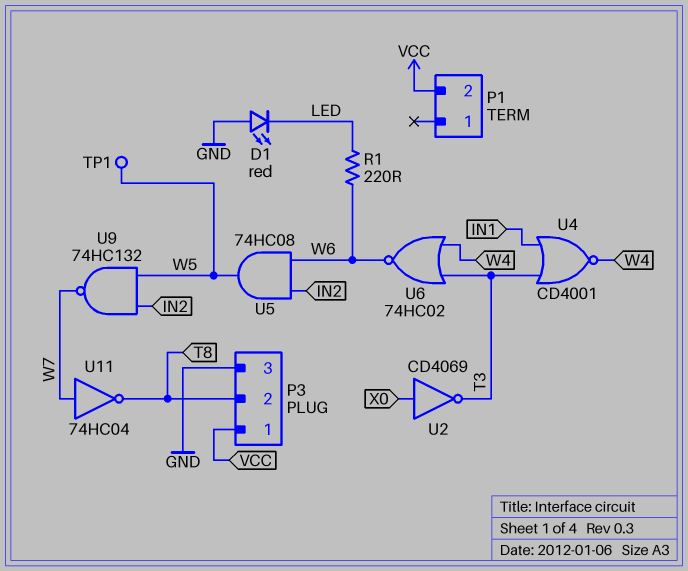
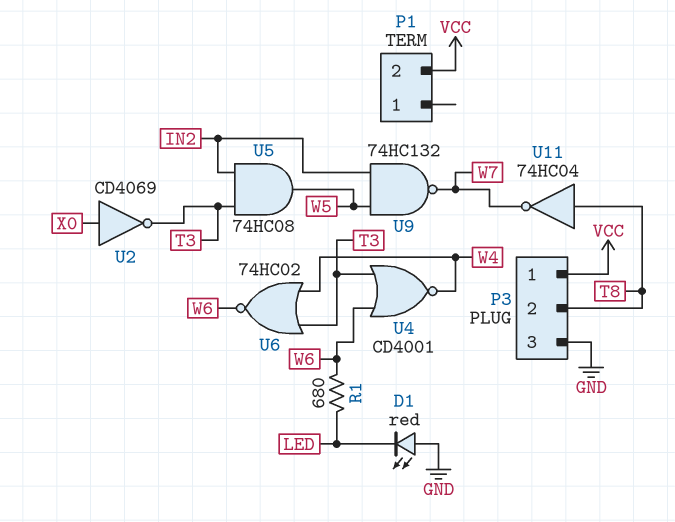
R1: 220 (LED, W6) -> 680 (LED, W6)
TP1: test point (W5) -> none
U4: NOR CD4001 (in IN1, in T3, out W4) -> NOR CD4001 (in T3, in W6, out W4)
U5: AND 74HC08 (in IN2, in W6, out W5) -> AND 74HC08 (in IN2, in T3, out W5)
U11: NOT 74HC04 (in W7, out T8) -> NOT 74HC04 (in T8, out W7)

